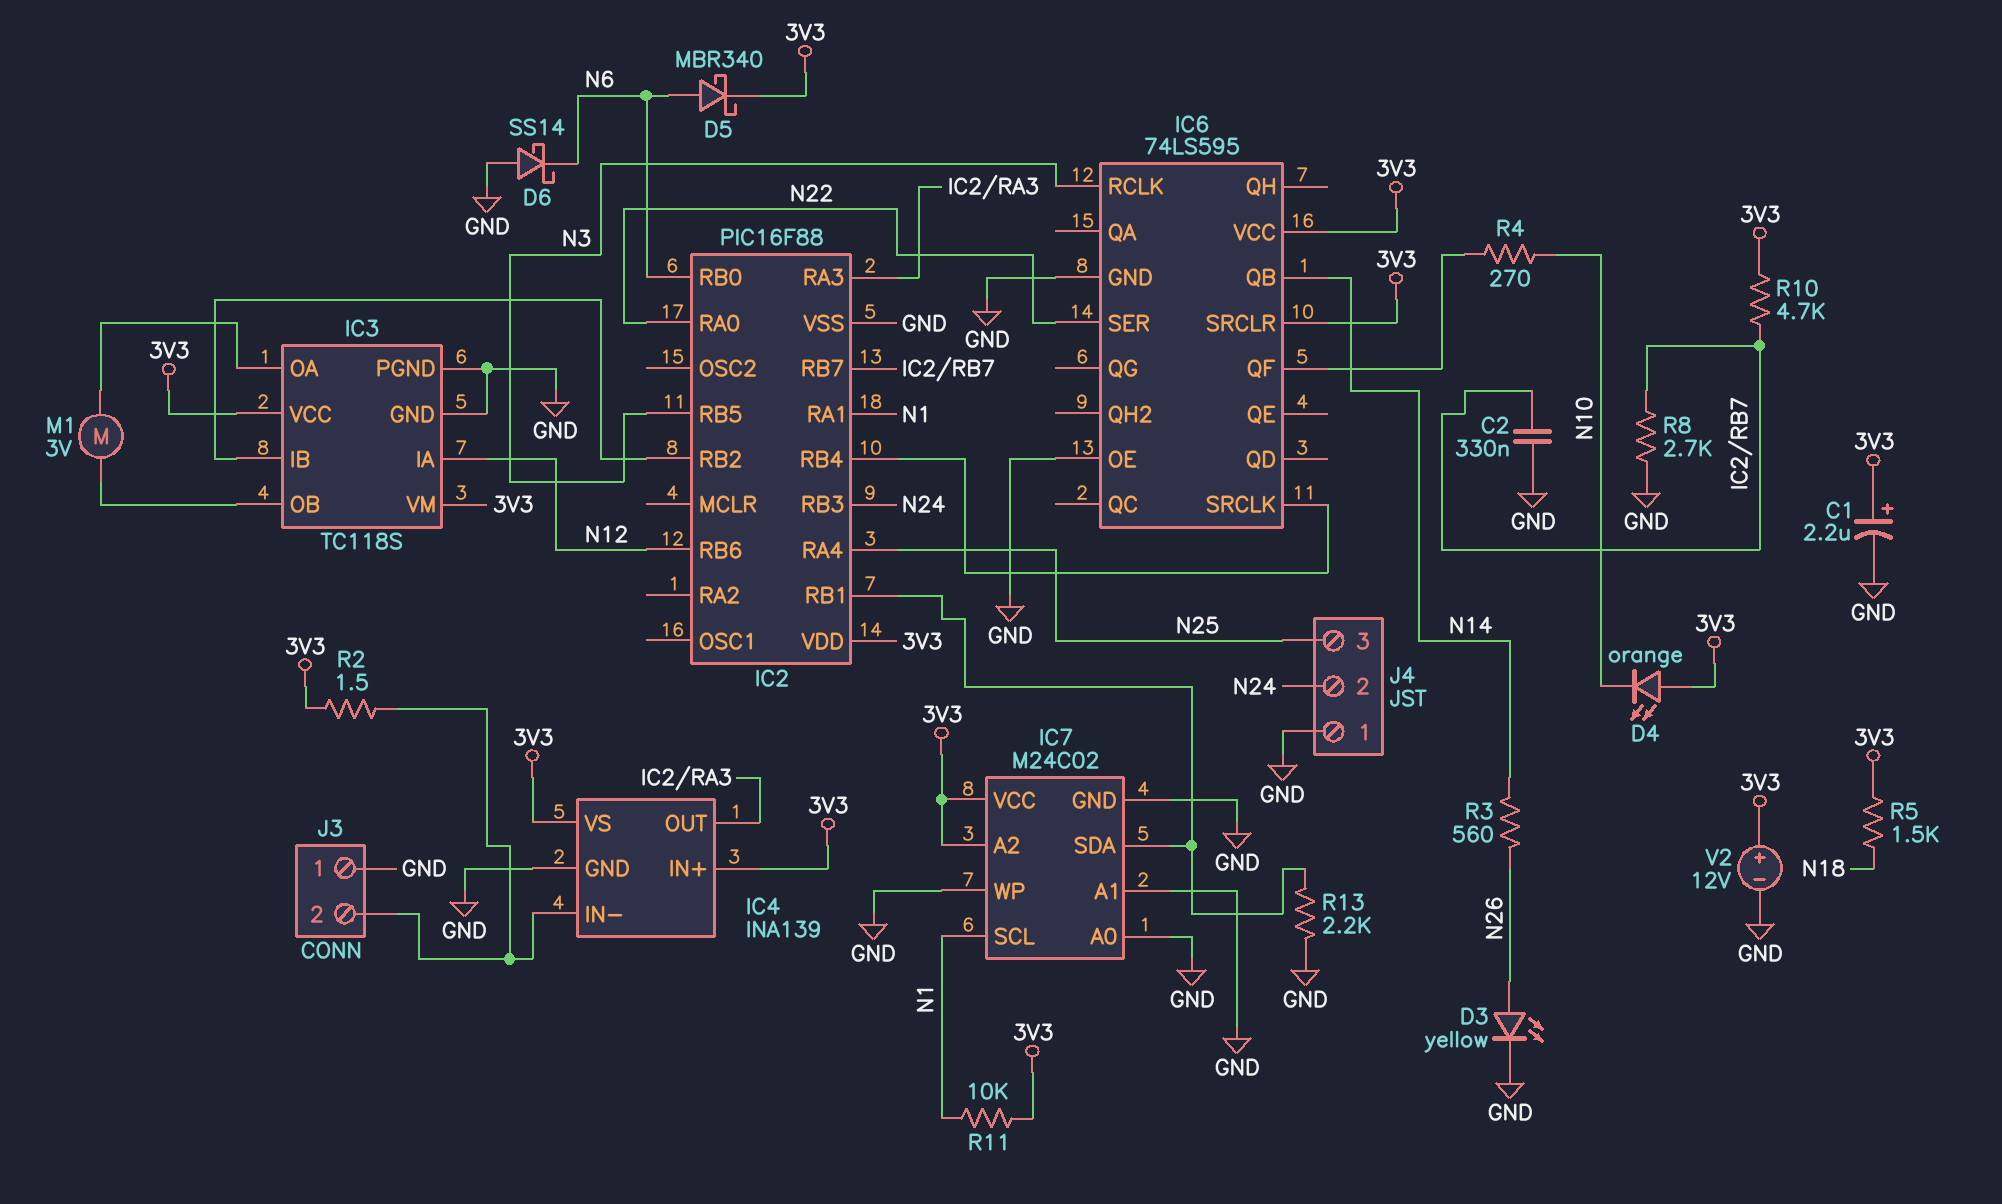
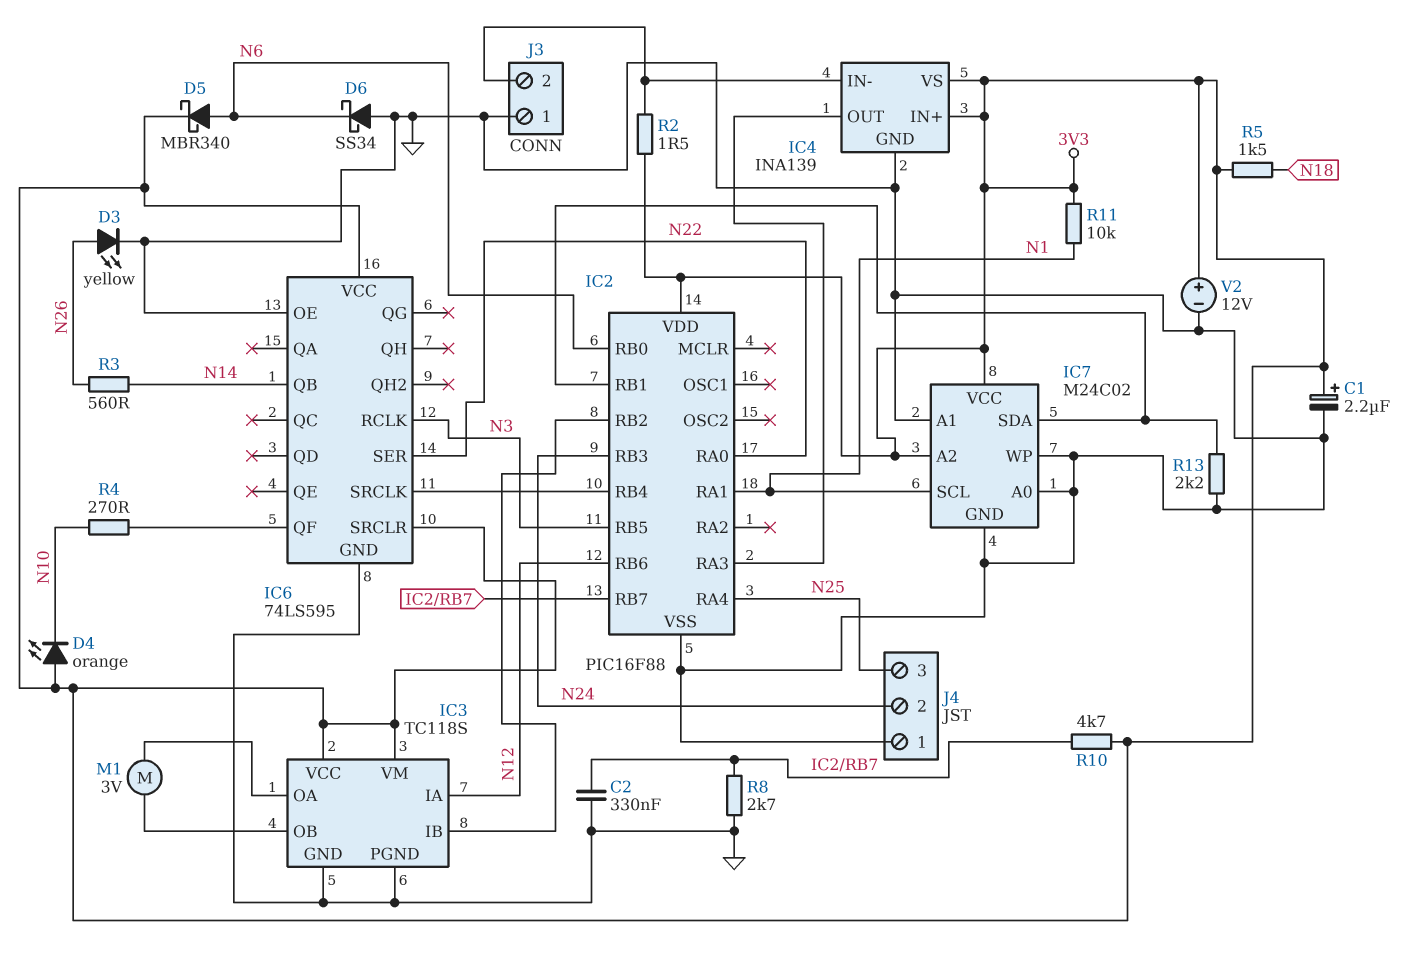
D6: schottky SS14 (A GND, K N6) -> schottky SS34 (A GND, K N6)

